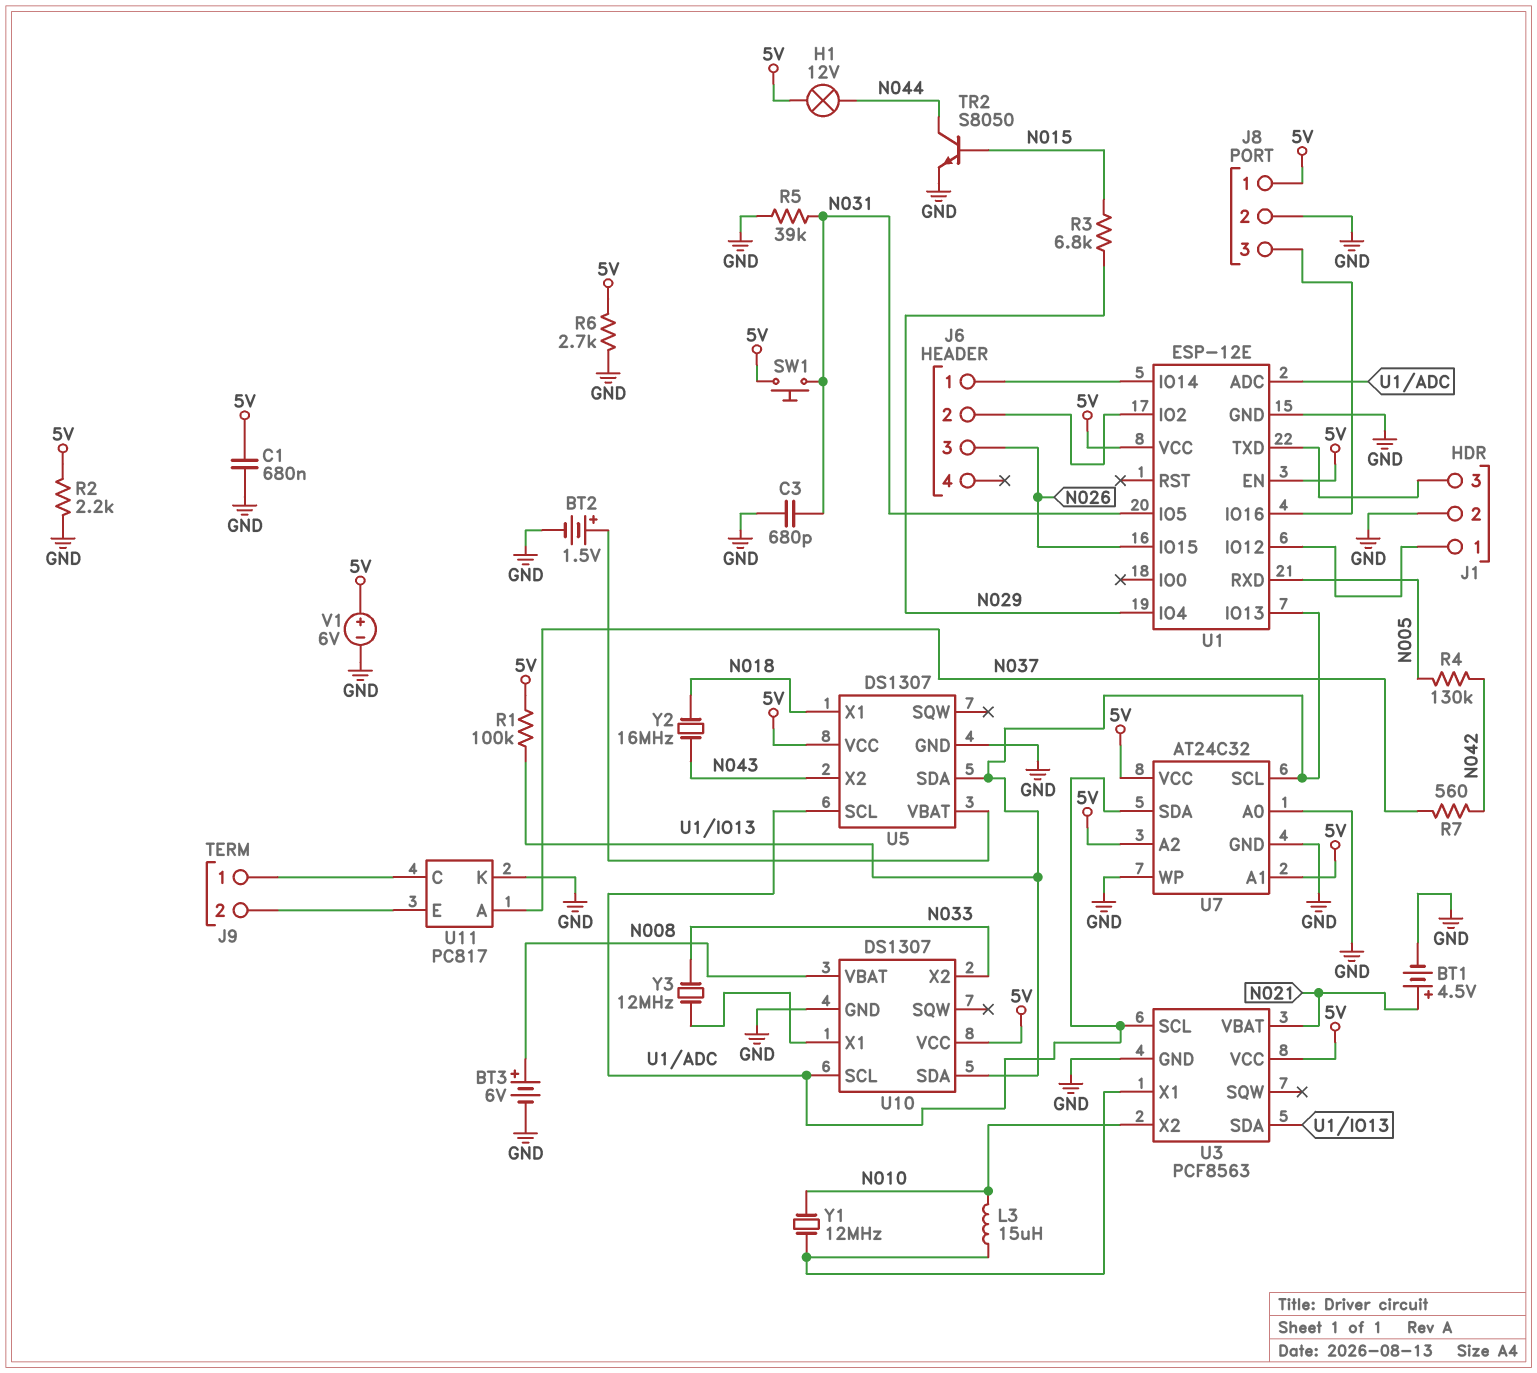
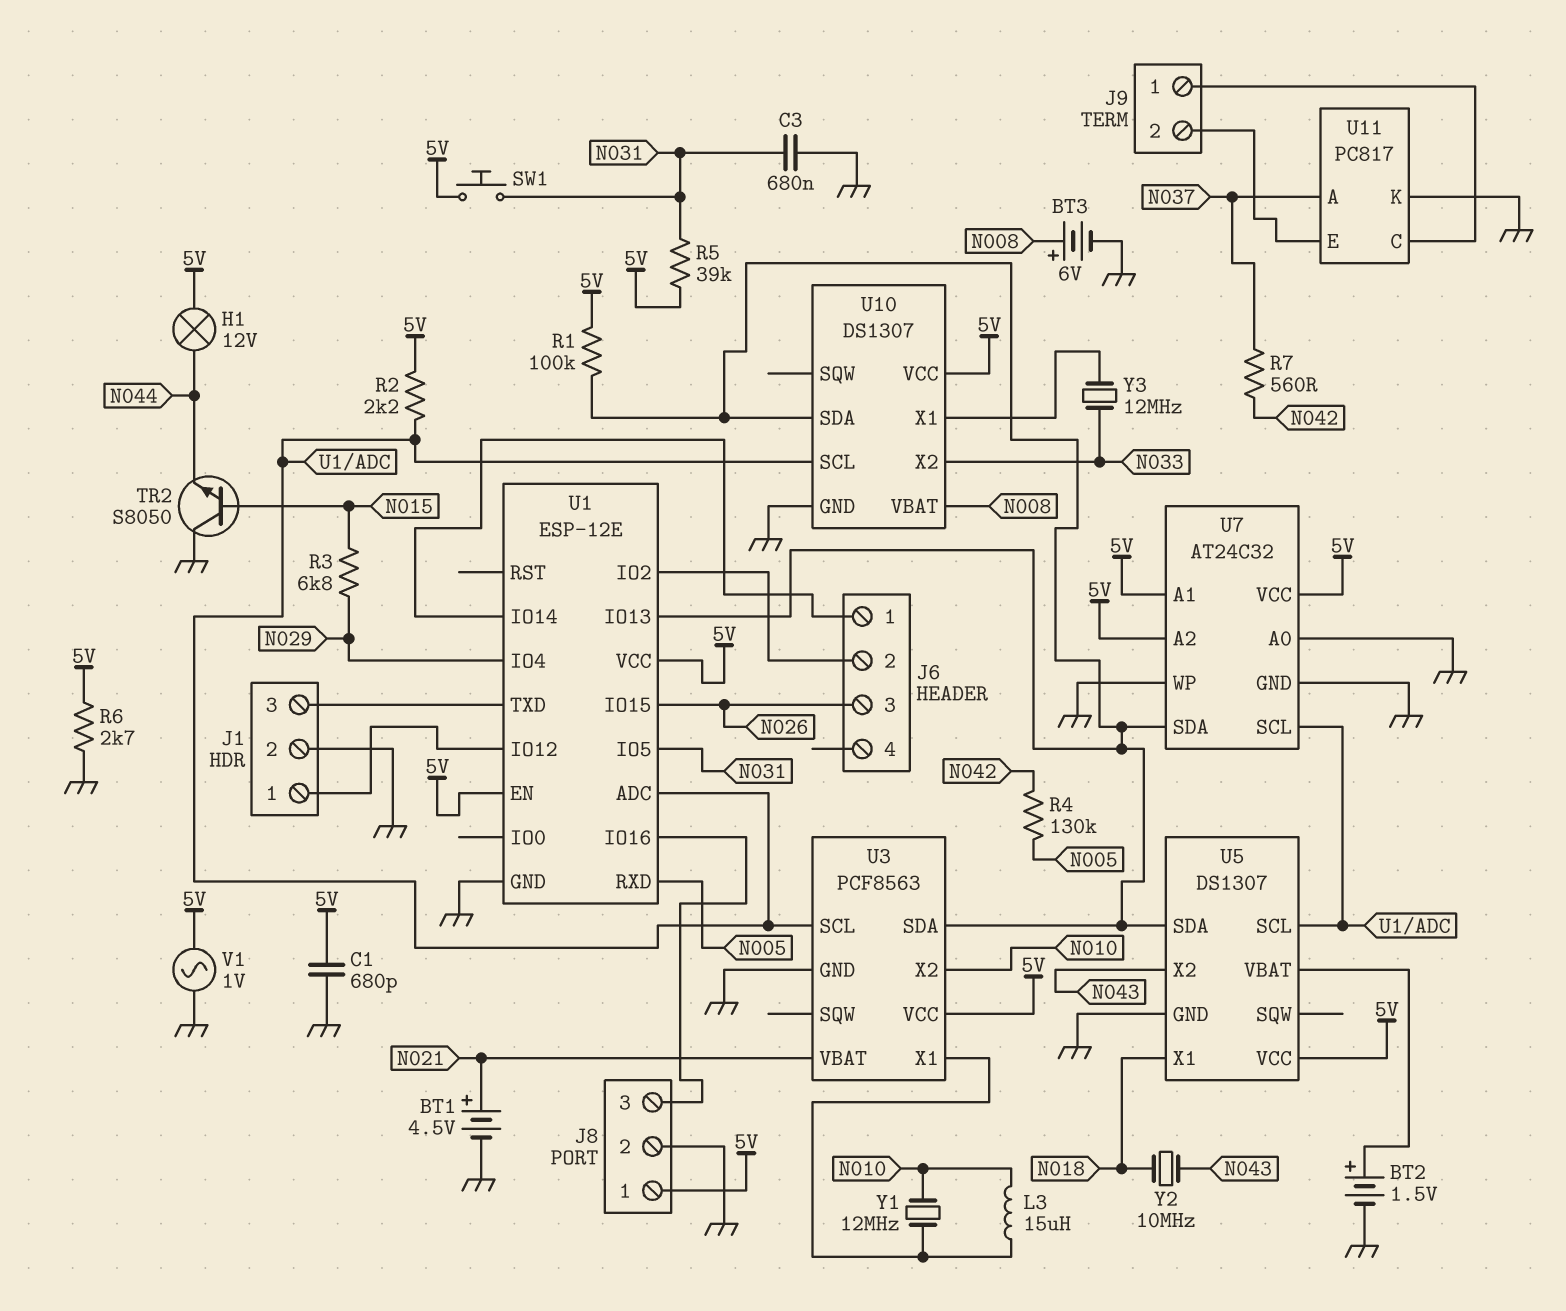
C1: 680nF (5V, GND) -> 680pF (5V, GND)
C3: 680pF (GND, N031) -> 680nF (GND, N031)
R2: 2.2k (5V, GND) -> 2.2k (5V, U1/ADC)
R5: 39k (GND, N031) -> 39k (5V, N031)
TR2: NPN S8050 (B N015, C N044, E GND) -> NPN S8050 (B N015, C GND, E N044)
U7 pin SCL: U1/IO13 -> U1/ADC
U7 pin SDA: U1/ADC -> U1/IO13
V1: 6V (plus 5V, minus GND) -> AC 1V (5V, GND)
Y2: 16MHz (N018, N043) -> 10MHz (N018, N043)

